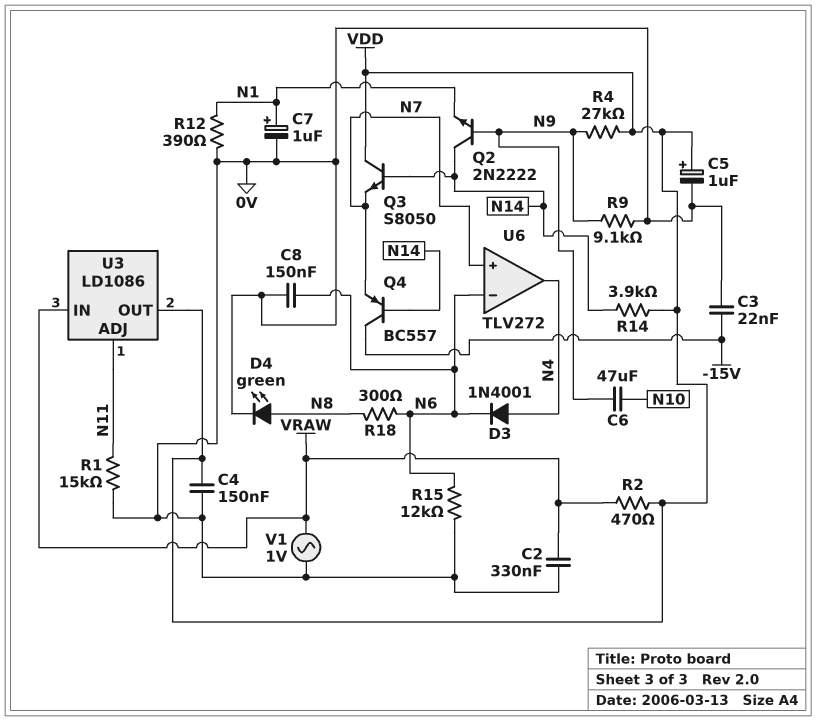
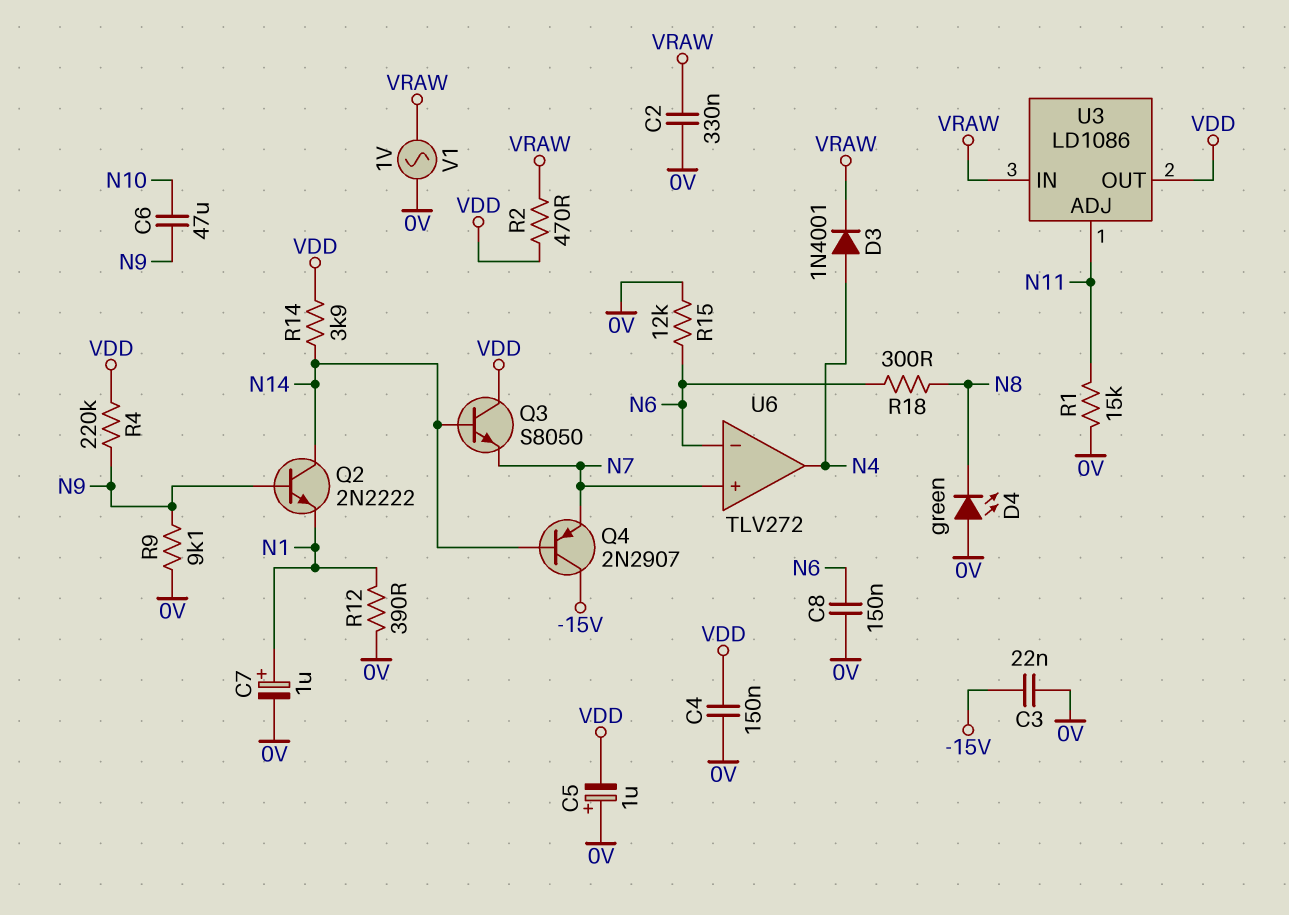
C5: 1uF (plus VDD, minus 0V) -> 1uF (plus 0V, minus VDD)
D3: diode 1N4001 (A N4, K N6) -> diode 1N4001 (A N4, K VRAW)
D4: LED green (A N8, K 0V) -> LED green (A 0V, K N8)
Q4: PNP BC557 (B N14, C -15V, E N7) -> PNP 2N2907 (B N14, C -15V, E N7)
R4: 27k (N9, VDD) -> 220k (N9, VDD)

